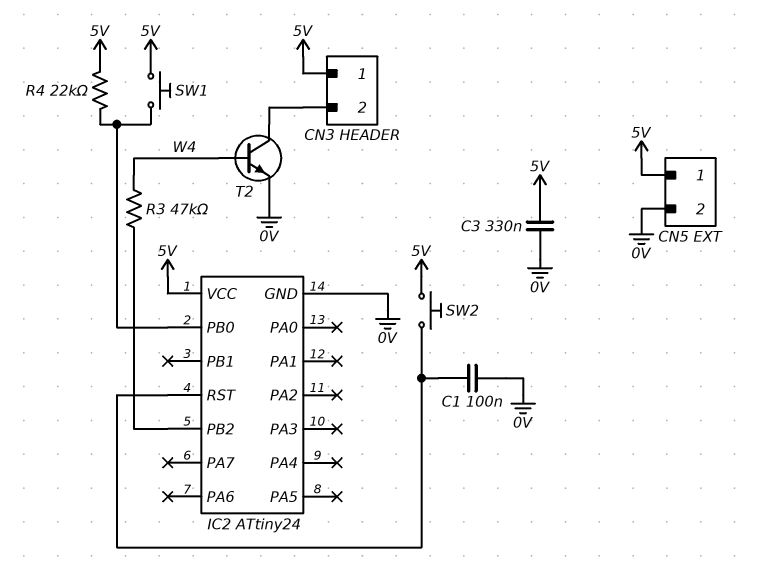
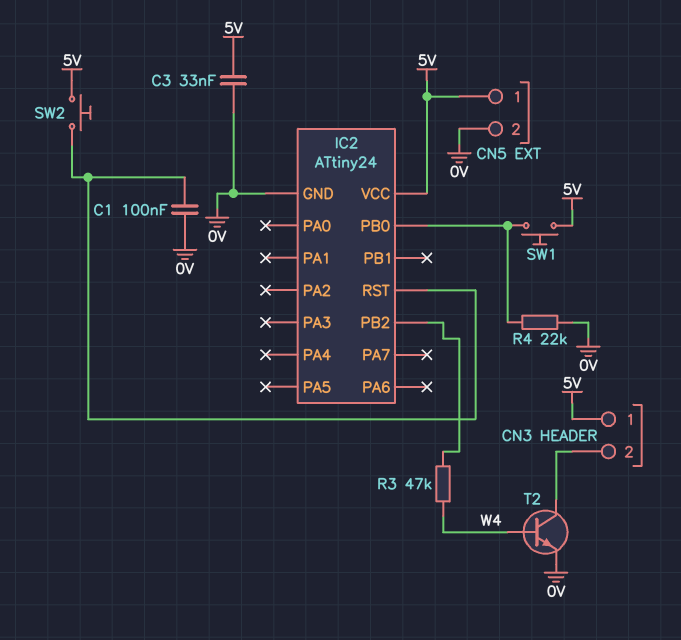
C3: 330nF (0V, 5V) -> 33nF (0V, 5V)
R4: 22k (5V, IC2/PB0) -> 22k (0V, IC2/PB0)

